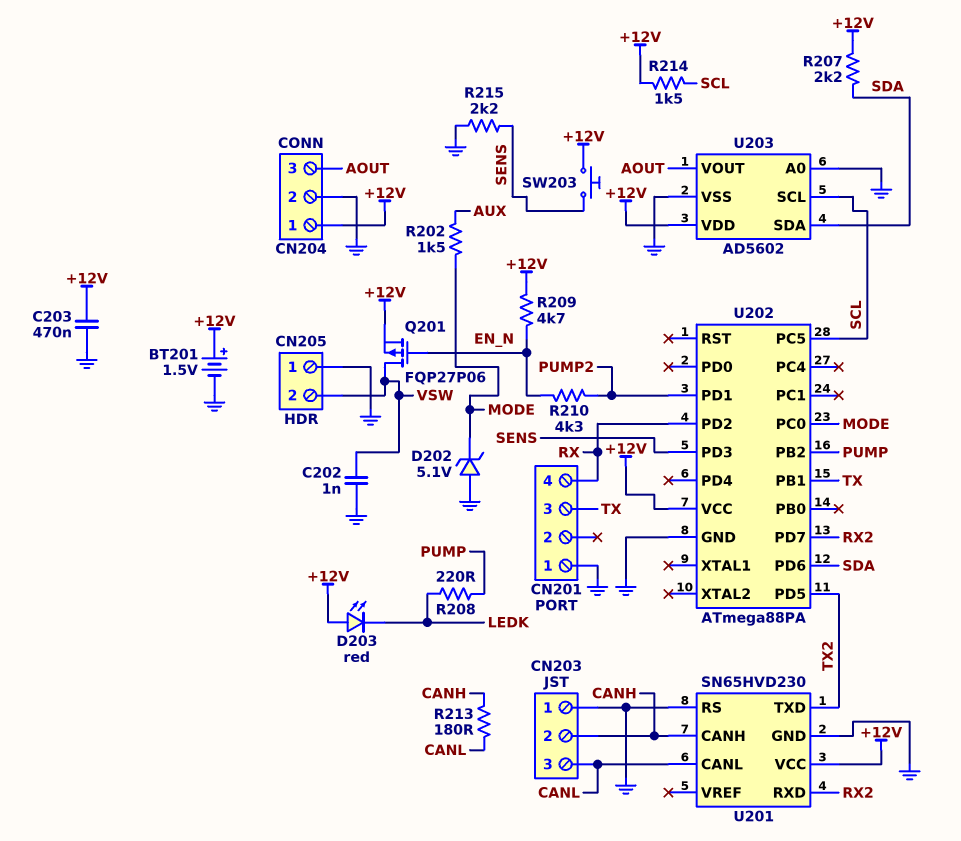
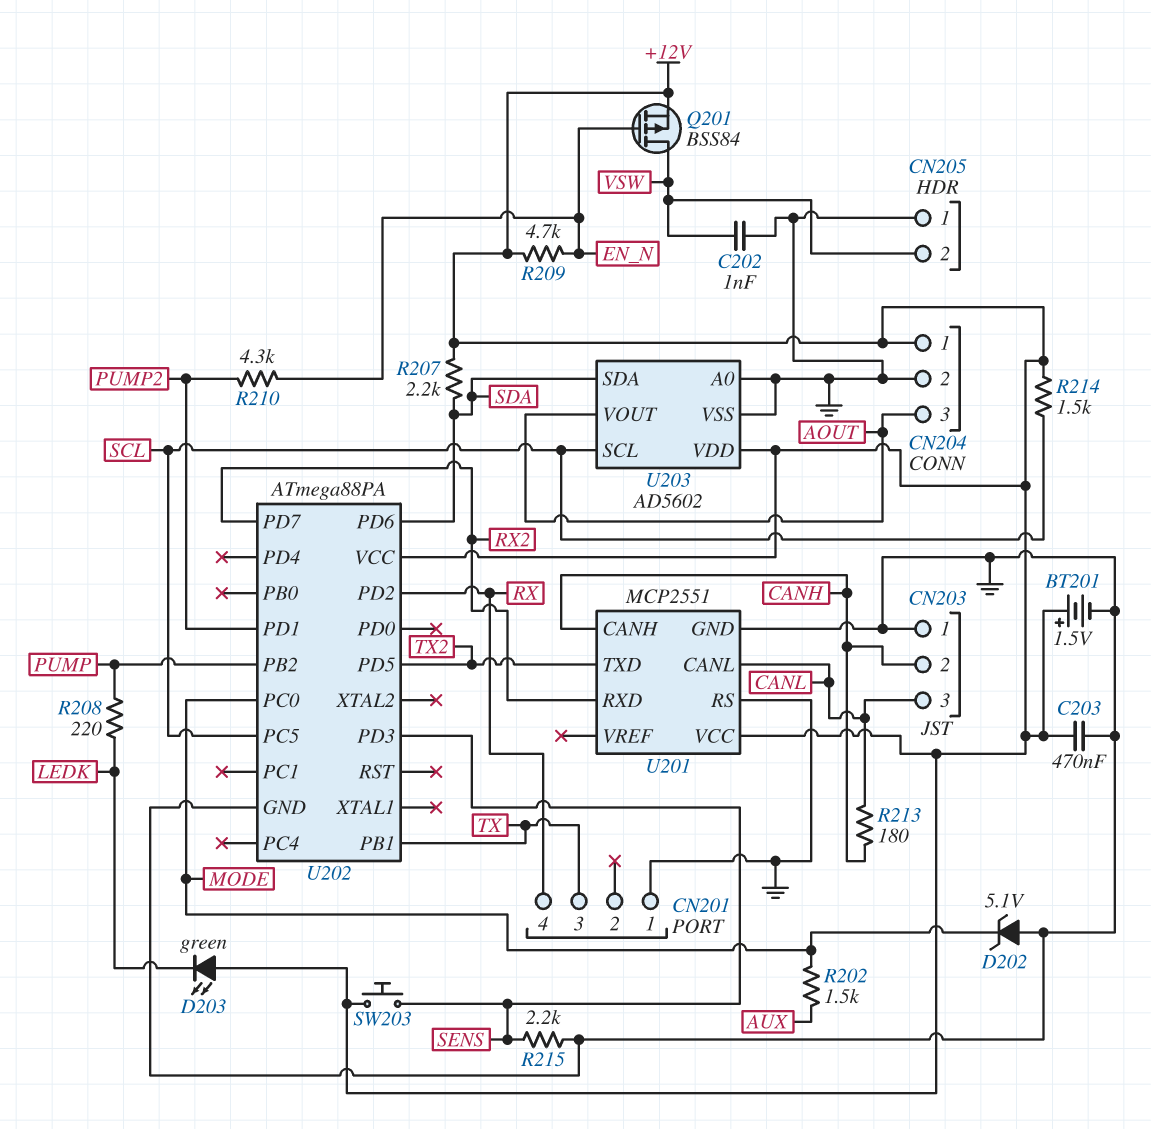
D203: LED red (A +12V, K LEDK) -> LED green (A +12V, K LEDK)
Q201: PMOS FQP27P06 (G EN_N, D VSW, S +12V) -> PMOS BSS84 (G EN_N, D VSW, S +12V)
U201: SN65HVD230 -> MCP2551

